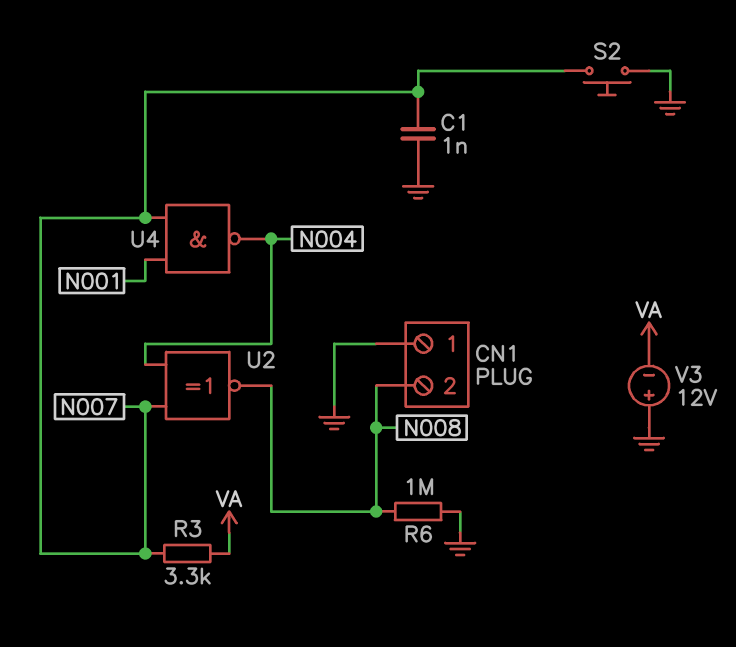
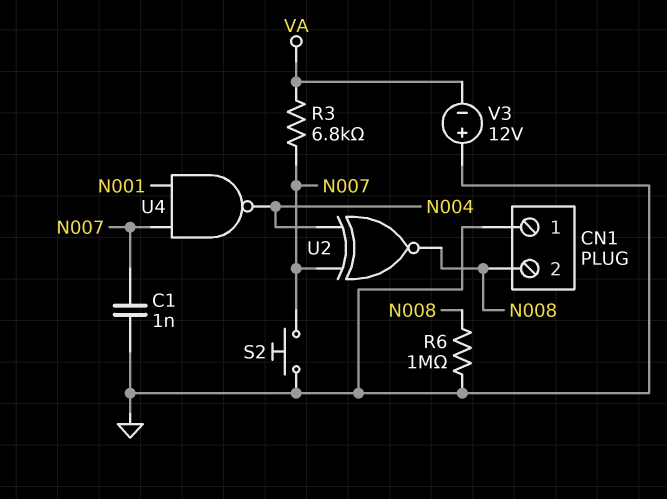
R3: 3.3k (N007, VA) -> 6.8k (N007, VA)

